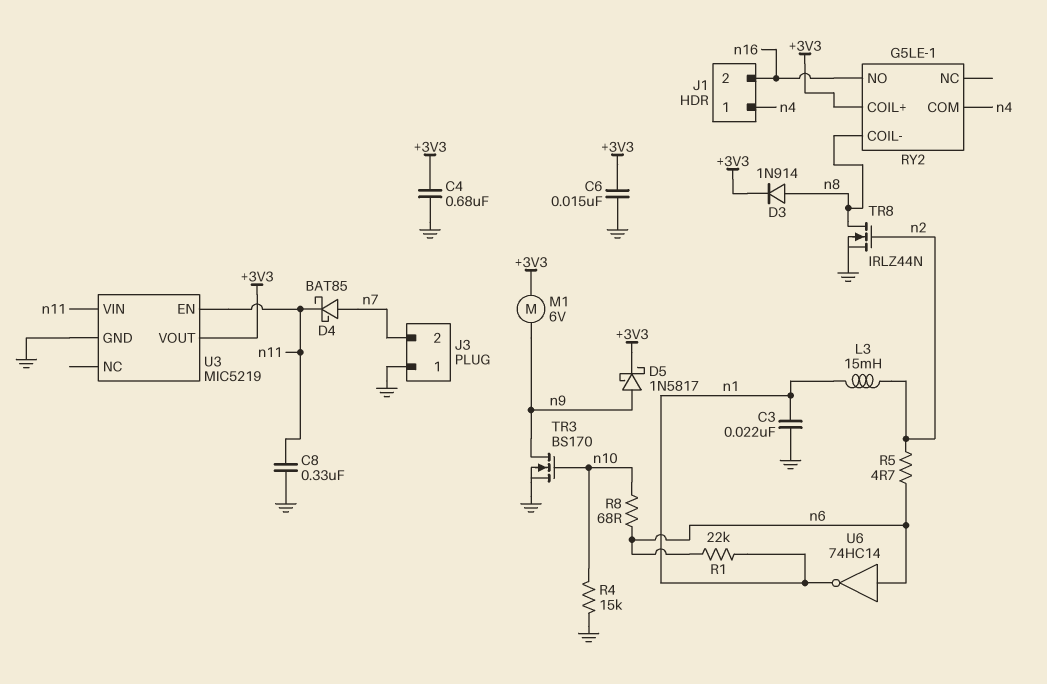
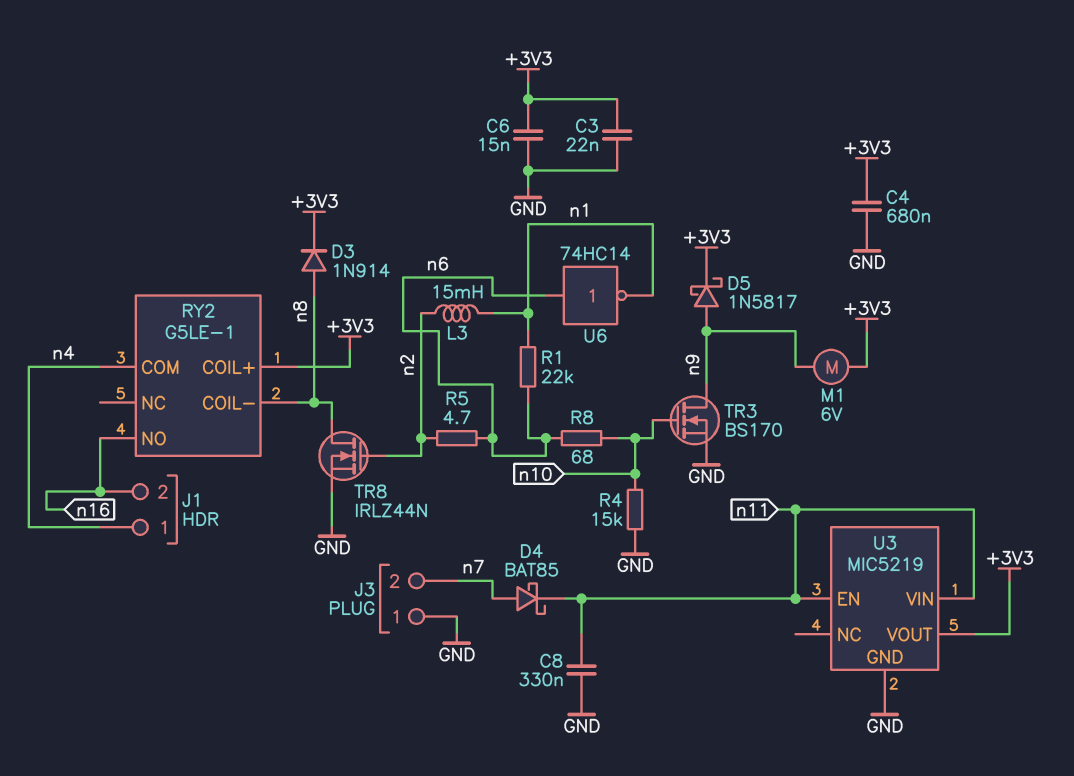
C3: 22nF (GND, n1) -> 22nF (+3V3, GND)

